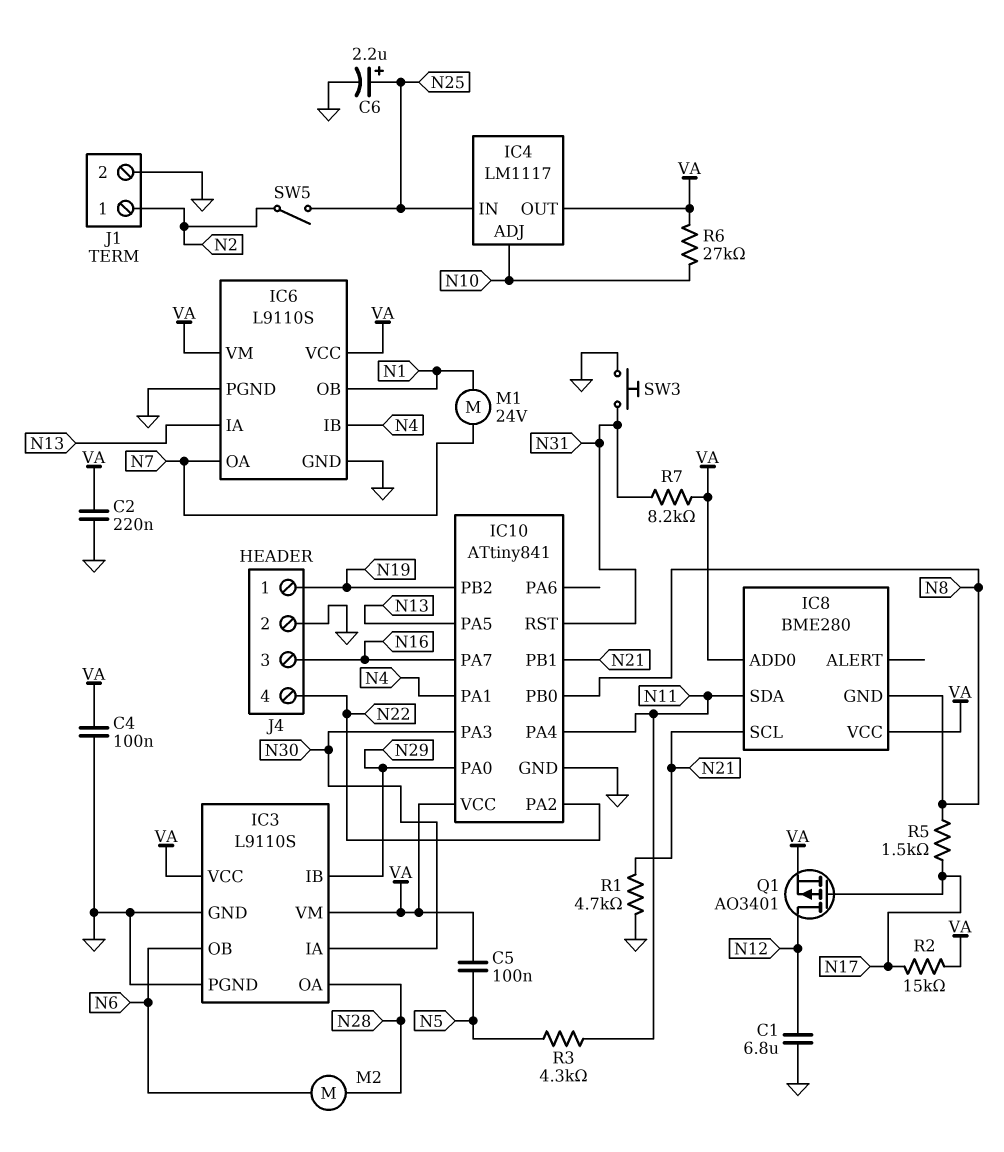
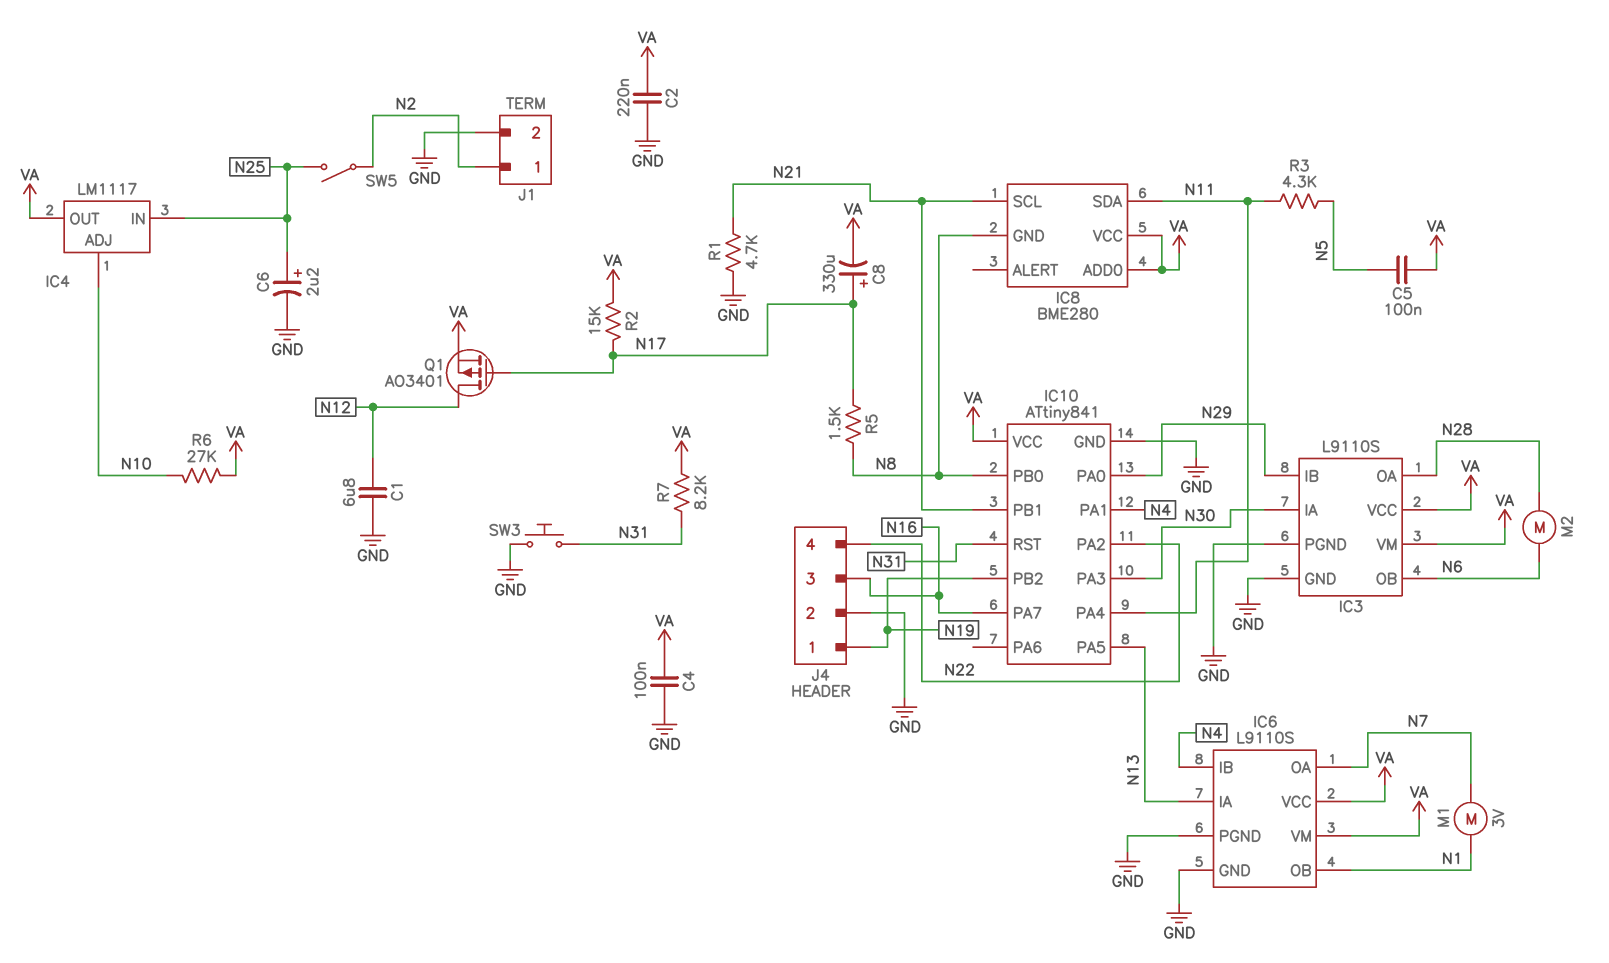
C8: none -> 330uF (plus N17, minus VA)
M1: motor 24V (N1, N7) -> motor 3V (N1, N7)

